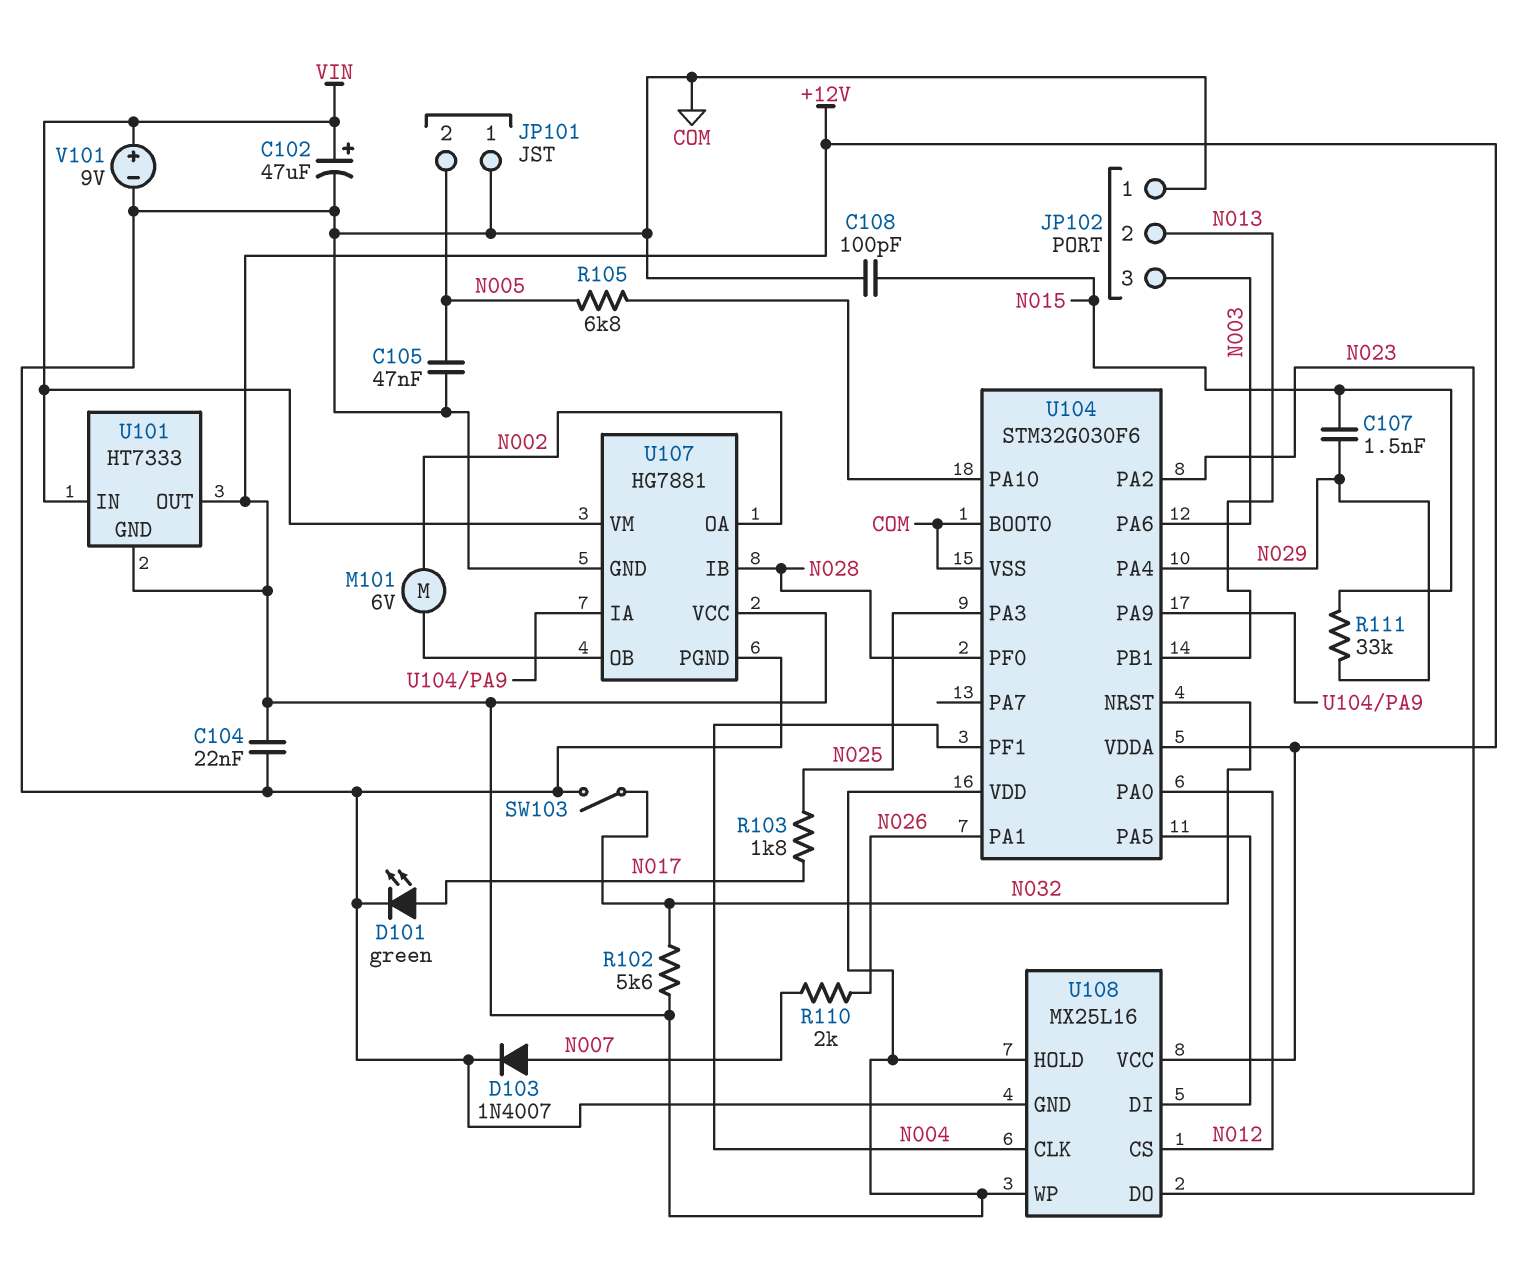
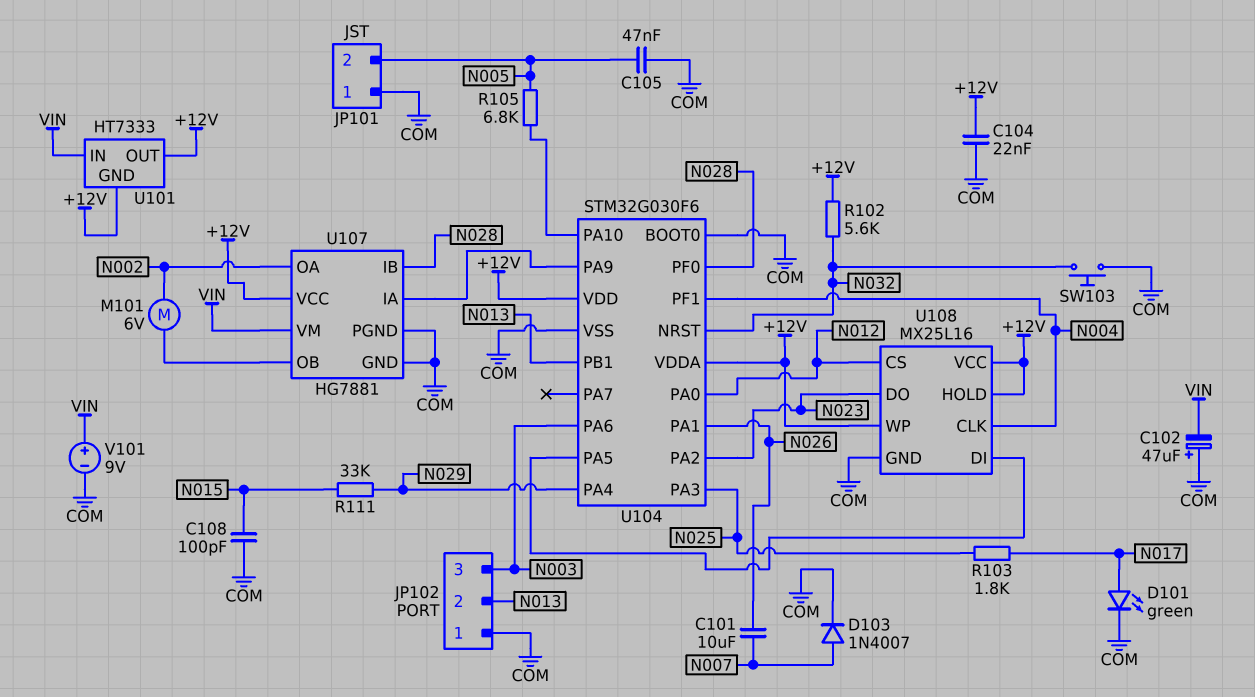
C101: none -> 10uF (N007, N026)
C102: 47uF (plus VIN, minus COM) -> 47uF (plus COM, minus VIN)
C107: 1.5nF (N015, N029) -> none
R110: 2k (N007, N026) -> none
SW103: switch (COM, N032) -> button (COM, N032)

